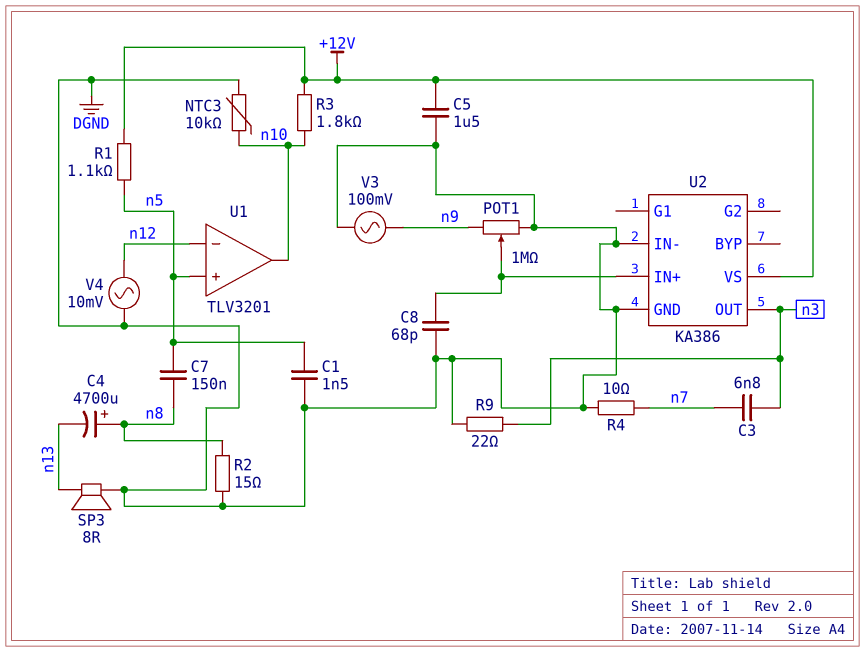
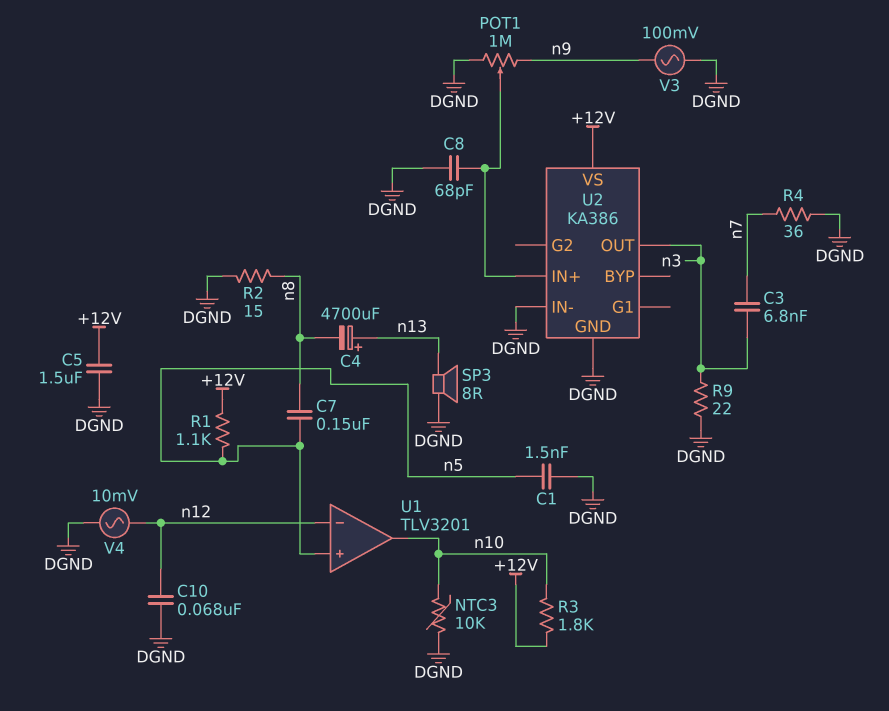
C4: 4700uF (plus n8, minus n13) -> 4700uF (plus n13, minus n8)
C10: none -> 68nF (DGND, n12)
R4: 10 (DGND, n7) -> 36 (DGND, n7)

